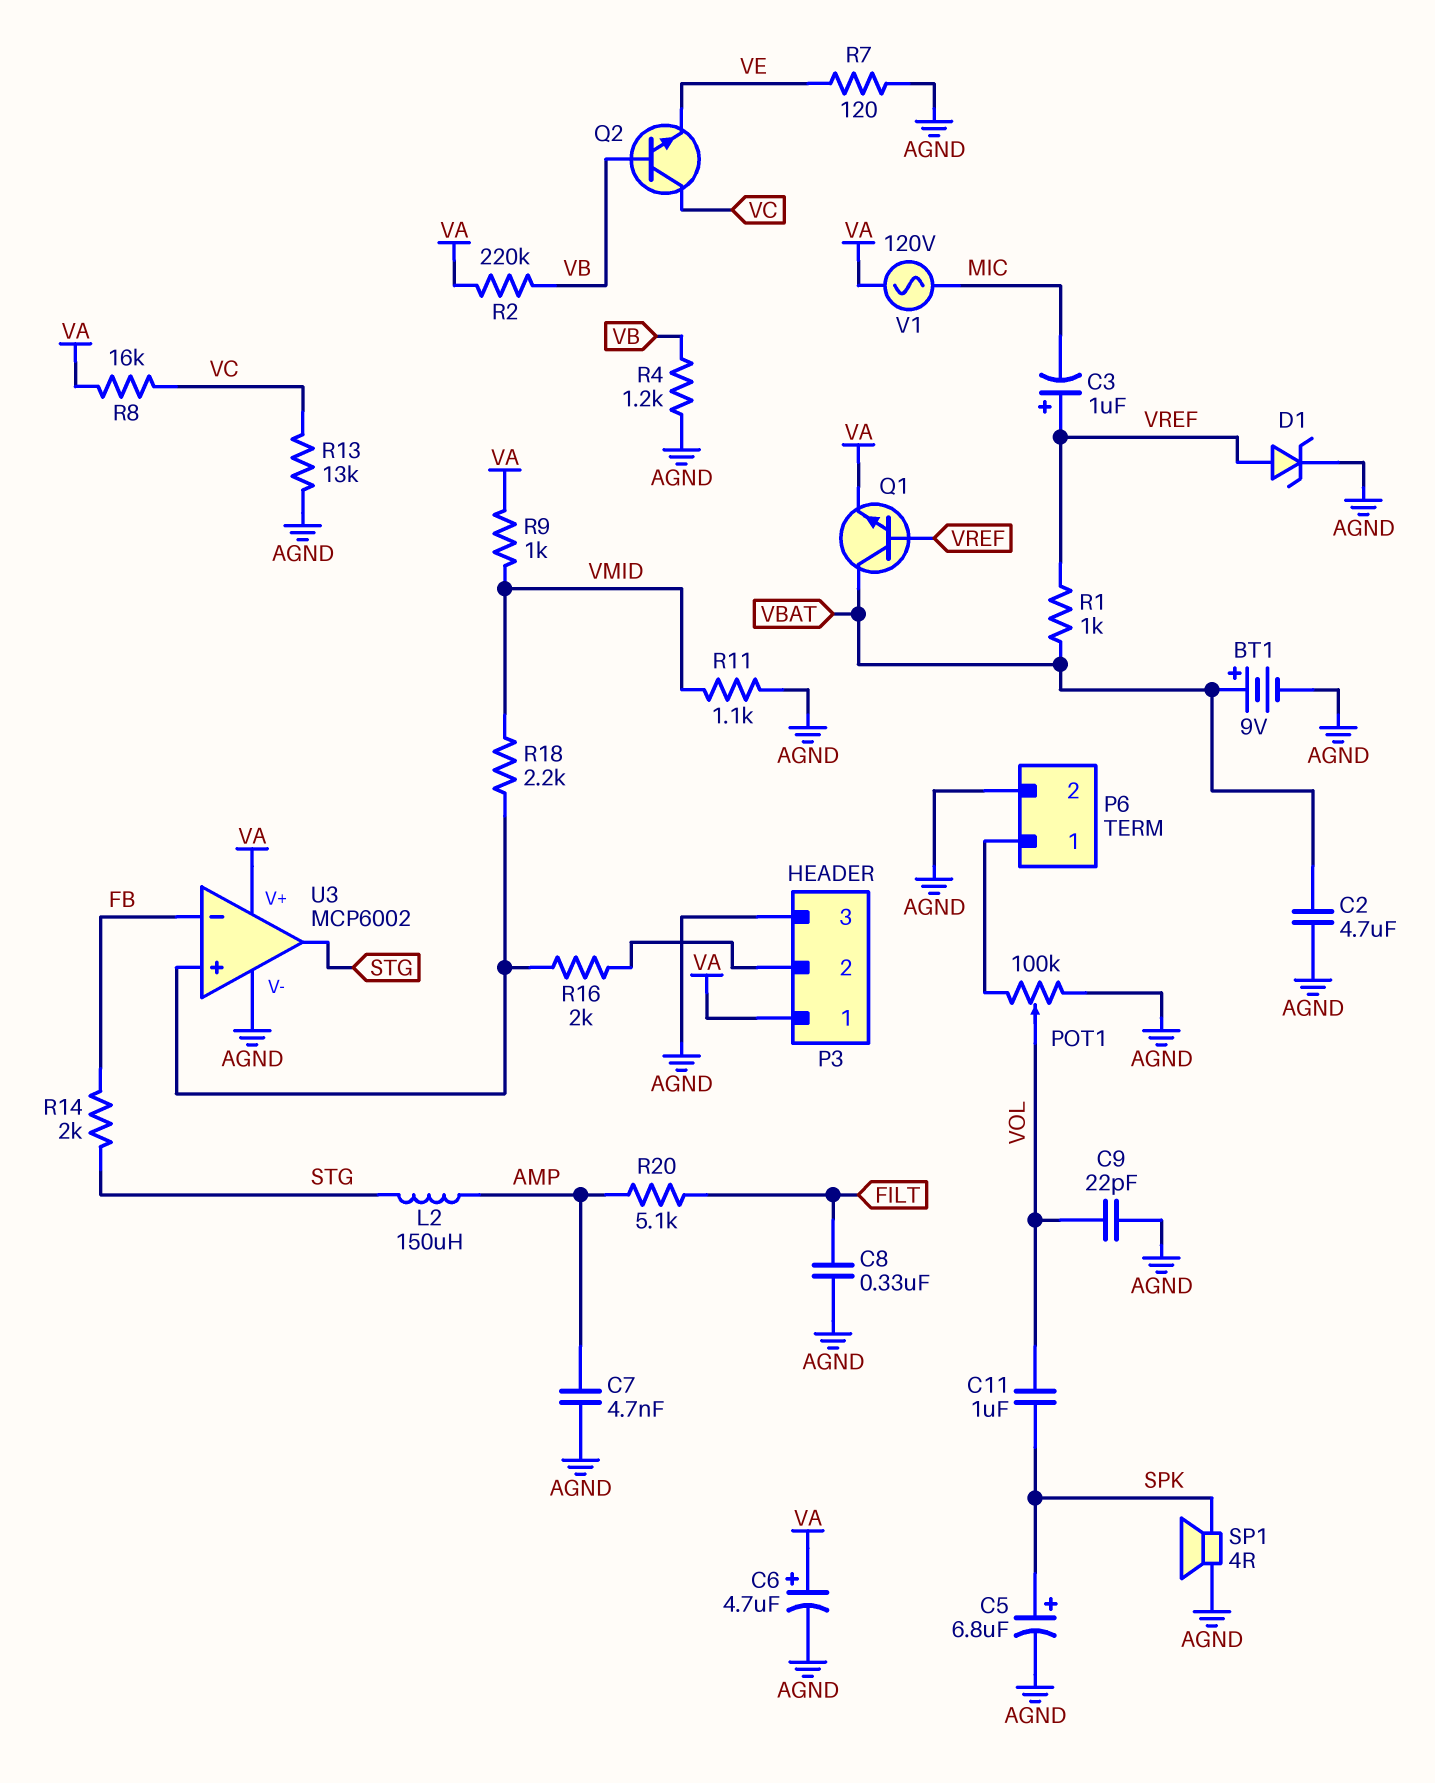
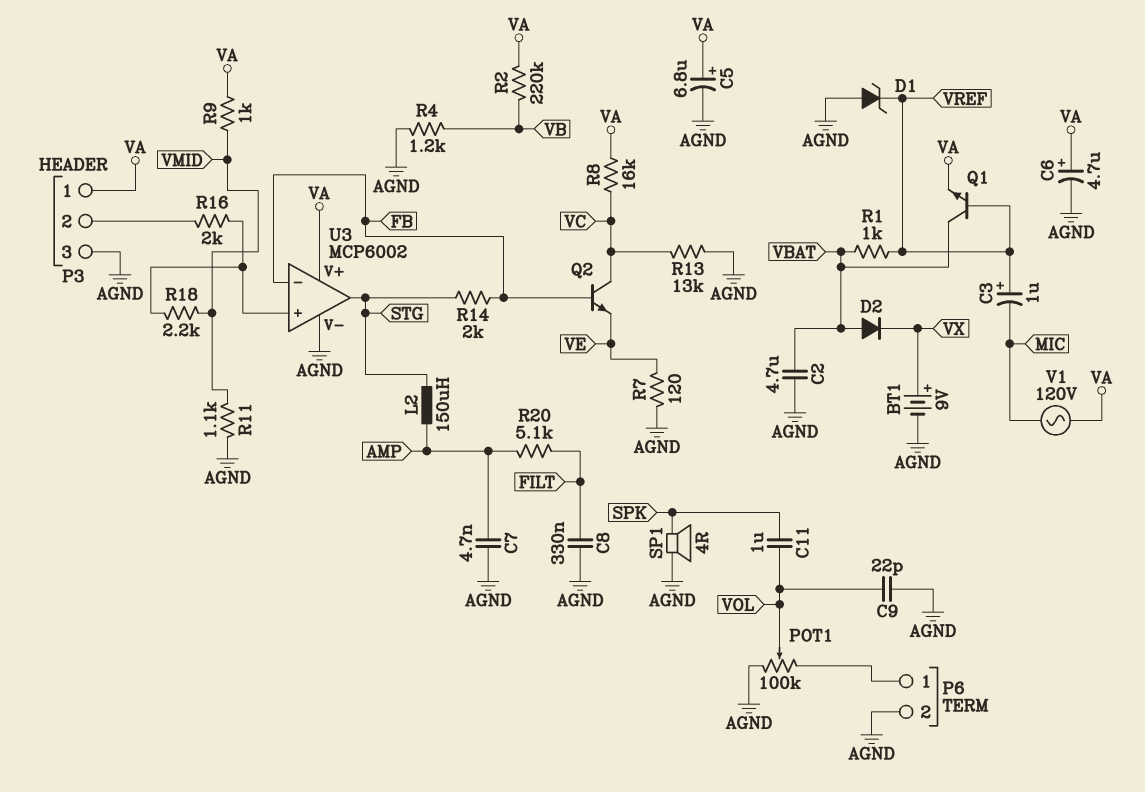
BT1: 9V (plus VBAT, minus AGND) -> 9V (plus VX, minus AGND)
C5: 6.8uF (plus SPK, minus AGND) -> 6.8uF (plus VA, minus AGND)
D1: zener (A VREF, K AGND) -> zener (A AGND, K VREF)
D2: none -> diode (A VBAT, K VX)
Q2: NPN (B VB, C VC, E VE) -> NPN (B FB, C VC, E VE)

